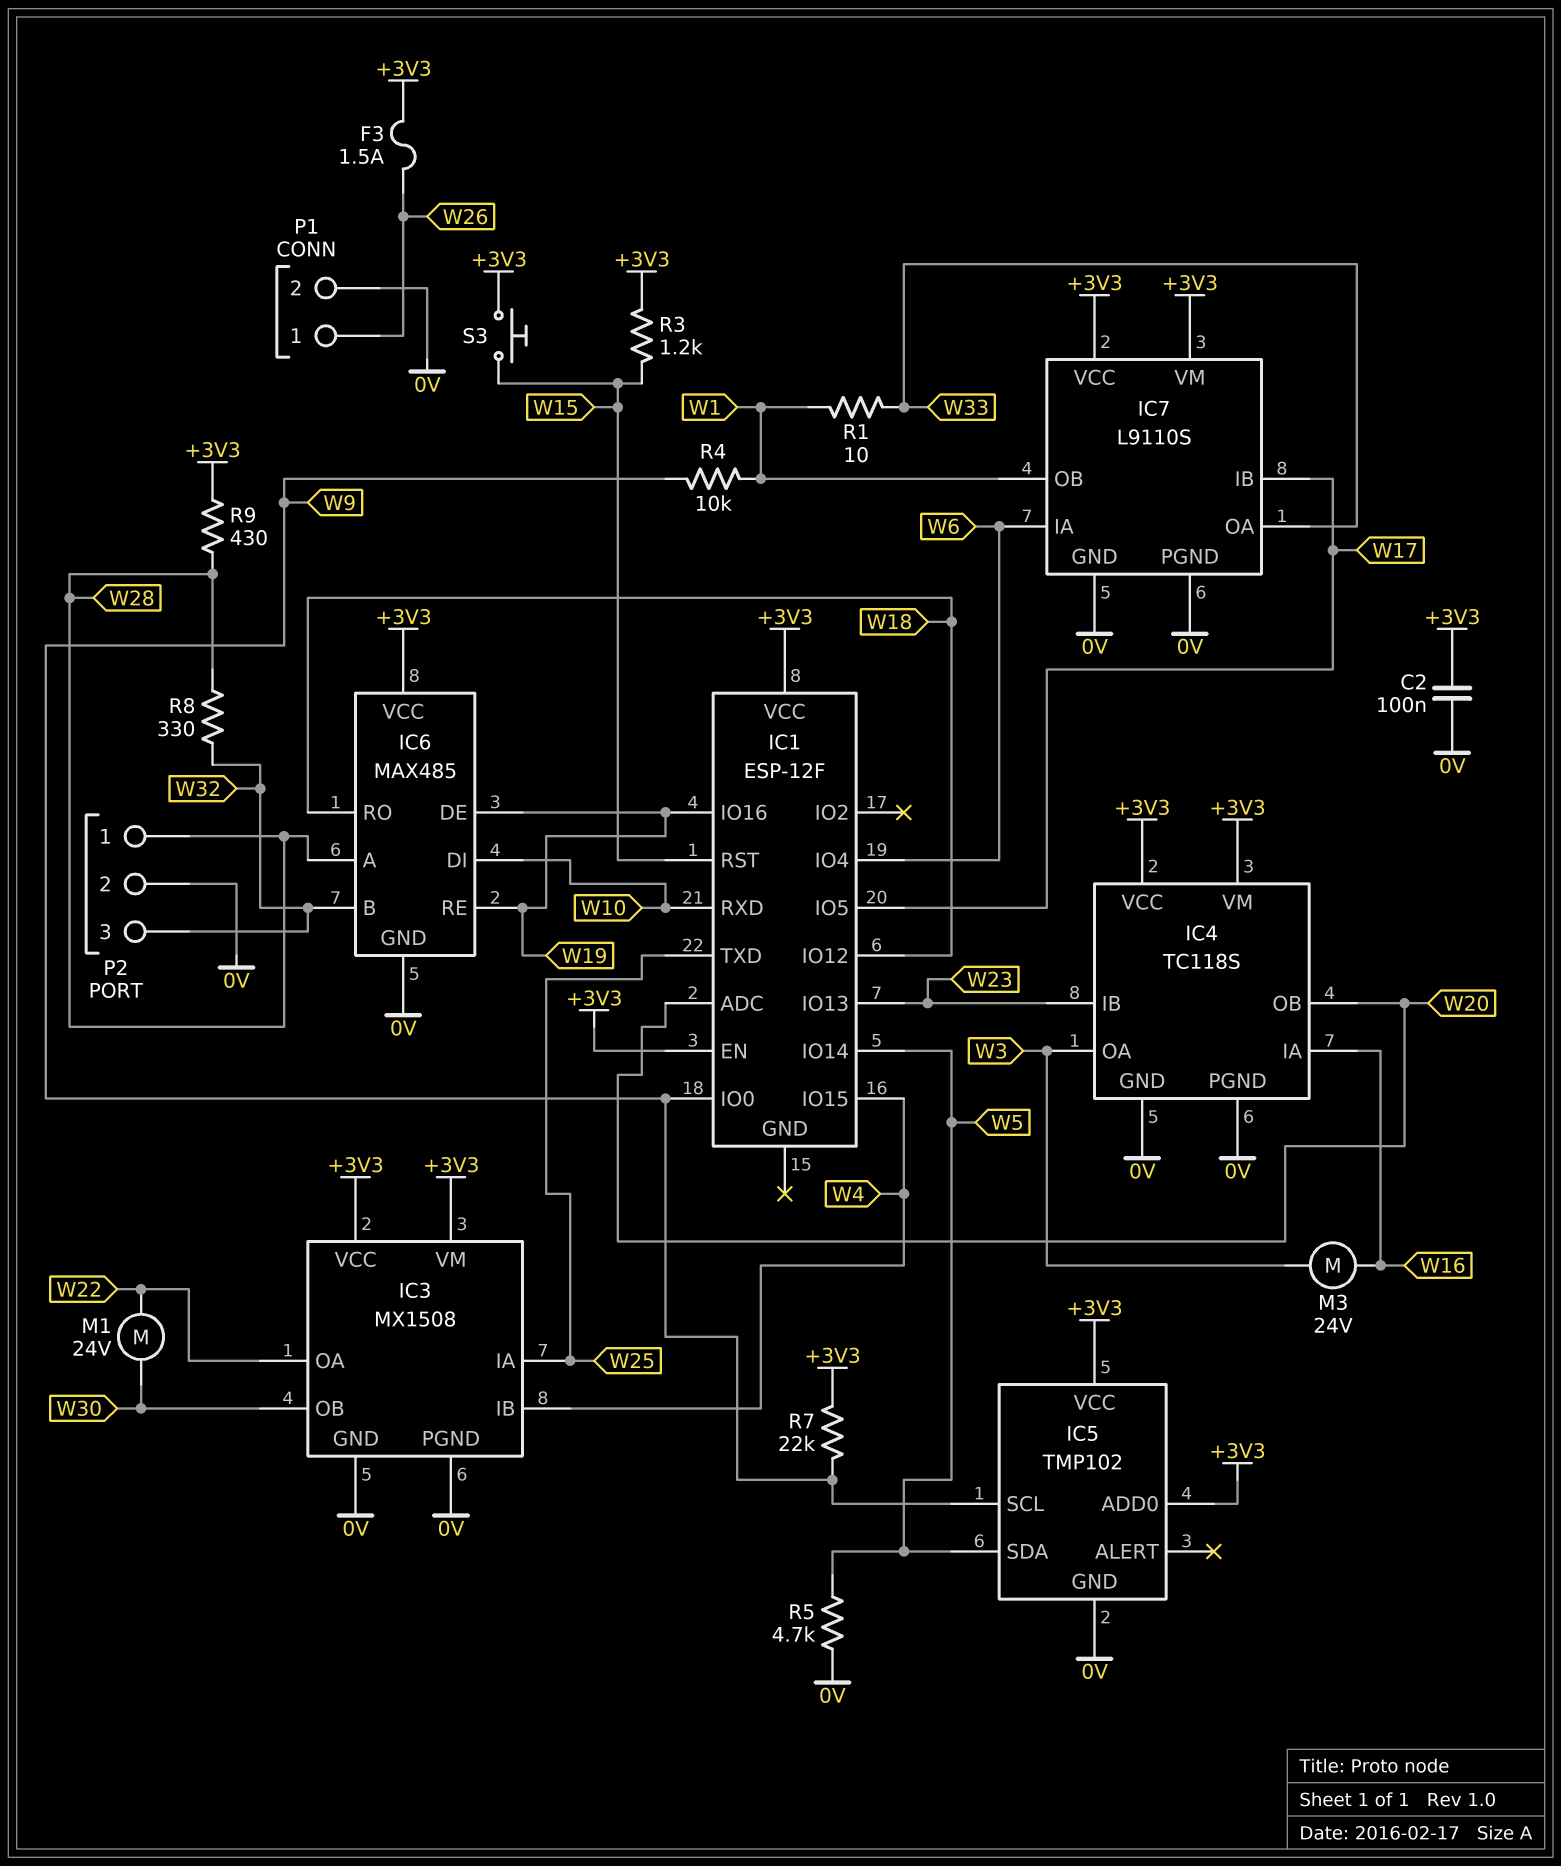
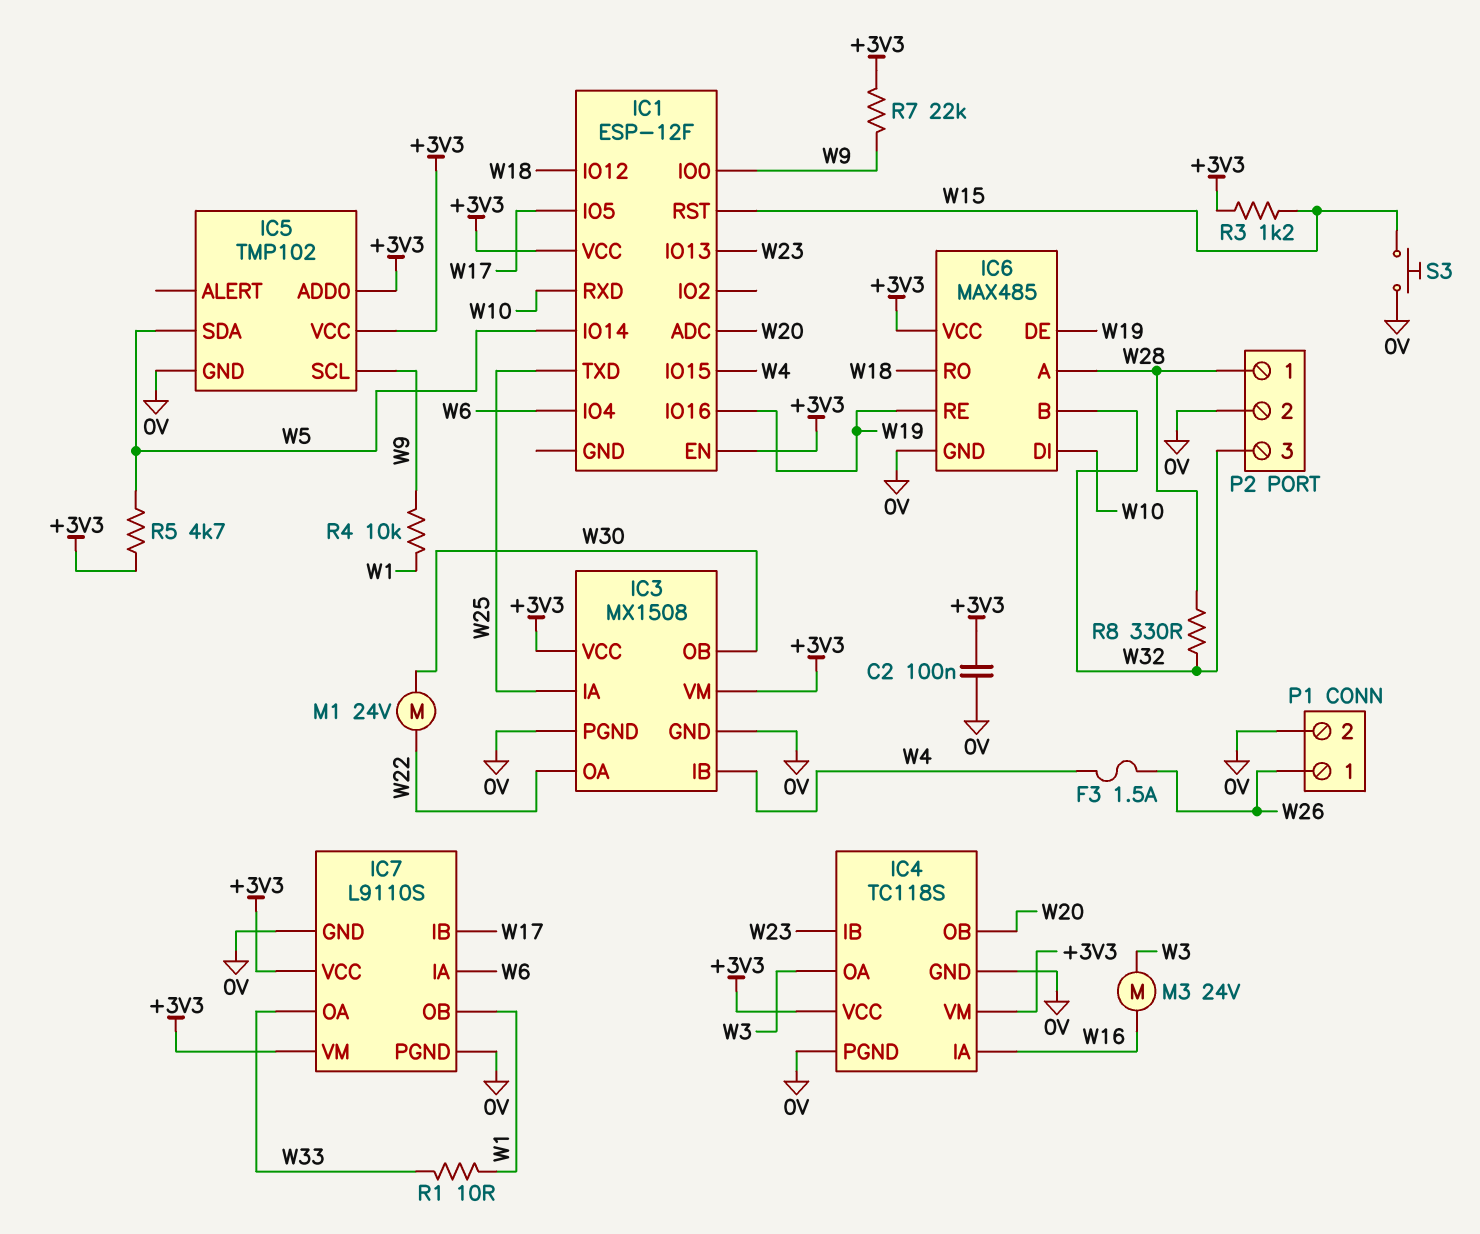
F3: 1.5A (+3V3, W26) -> 1.5A (W4, W26)
R5: 4.7k (0V, W5) -> 4.7k (+3V3, W5)
R9: 430 (+3V3, W28) -> none
S3: button (+3V3, W15) -> button (0V, W15)

